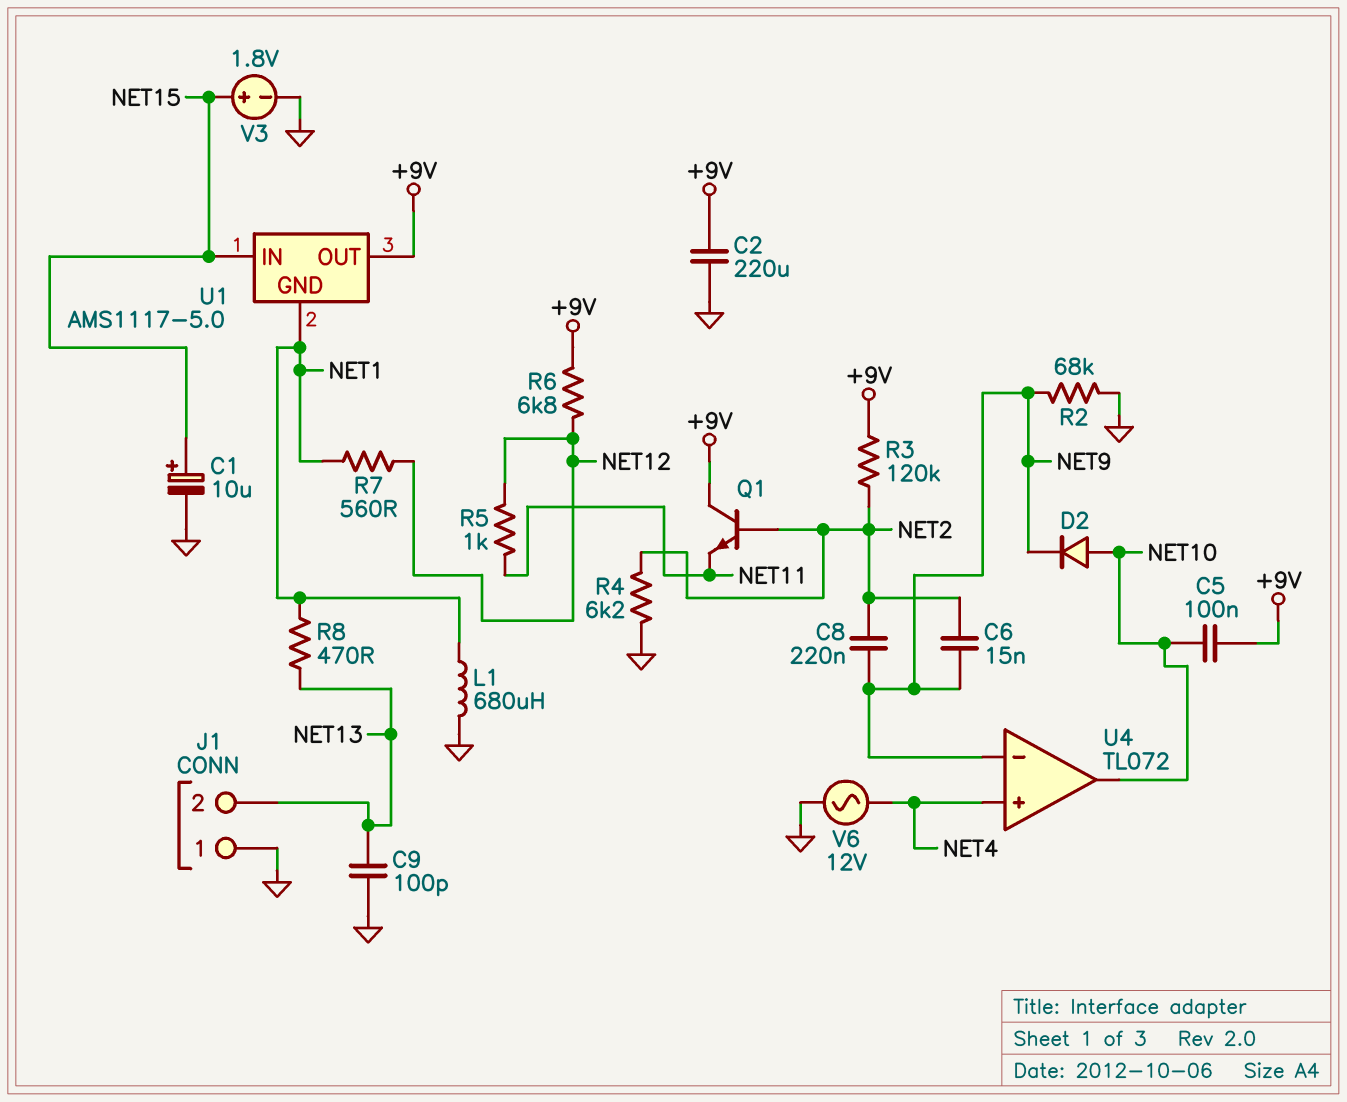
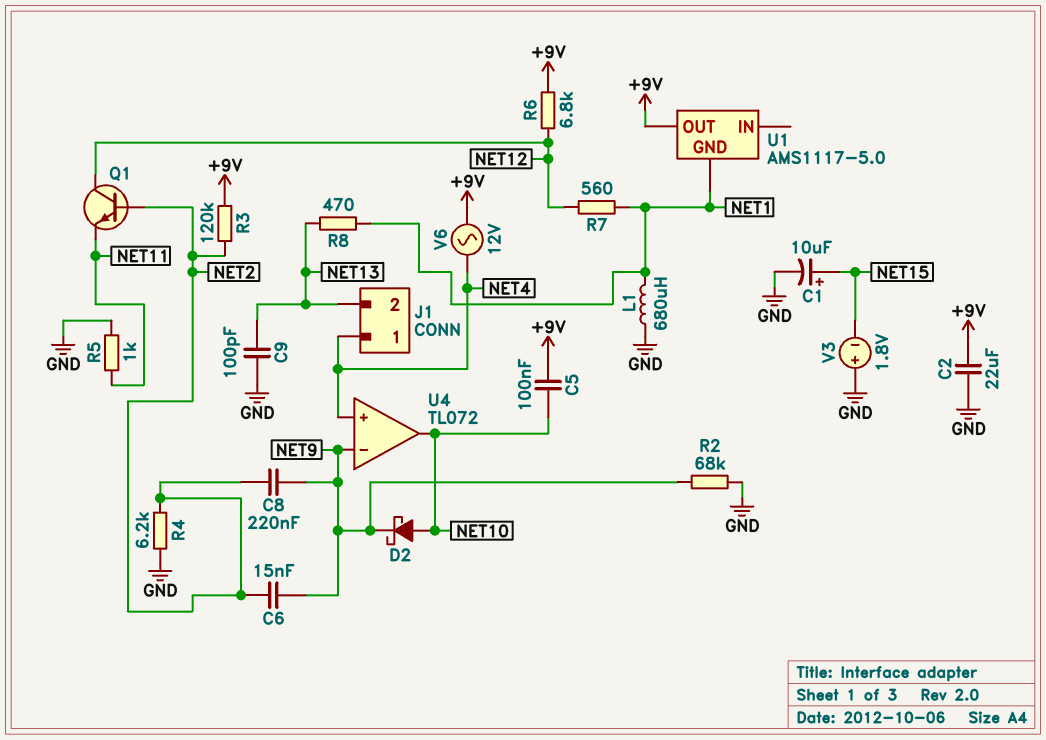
C2: 220uF (+9V, GND) -> 22uF (+9V, GND)
D2: diode (A NET10, K NET9) -> schottky (A NET10, K NET9)
J1 pin 1: GND -> NET4
Q1: NPN (B NET2, C +9V, E NET11) -> NPN (B NET2, C NET12, E NET11)
R5: 1k (NET11, NET12) -> 1k (GND, NET11)
U1 pin IN: NET15 -> none
V3: 1.8V (plus NET15, minus GND) -> 1.8V (plus GND, minus NET15)
V6: AC 12V (GND, NET4) -> AC 12V (+9V, NET4)

